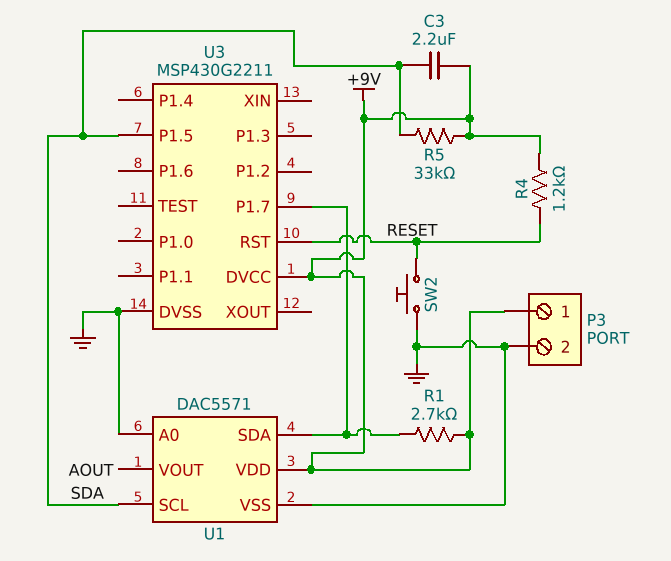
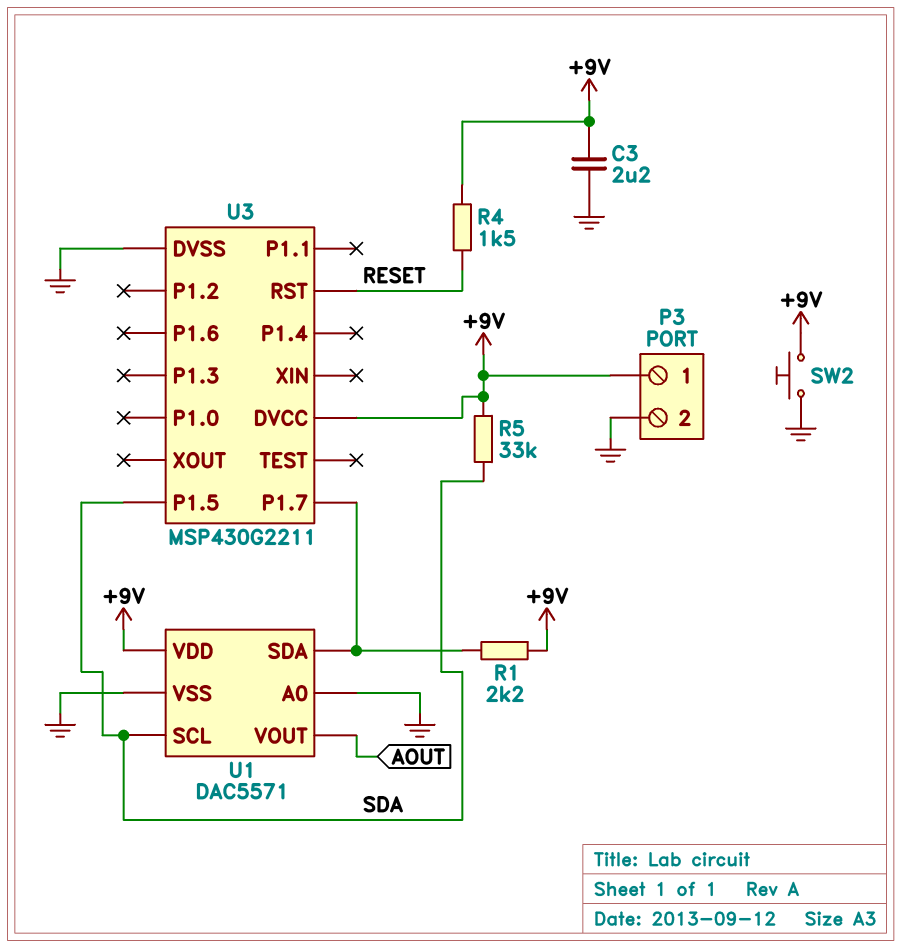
C3: 2.2uF (+9V, SDA) -> 2.2uF (+9V, GND)
R1: 2.7k (+9V, U1/SDA) -> 2.2k (+9V, U1/SDA)
R4: 1.2k (+9V, RESET) -> 1.5k (+9V, RESET)
SW2: button (GND, RESET) -> button (+9V, GND)

